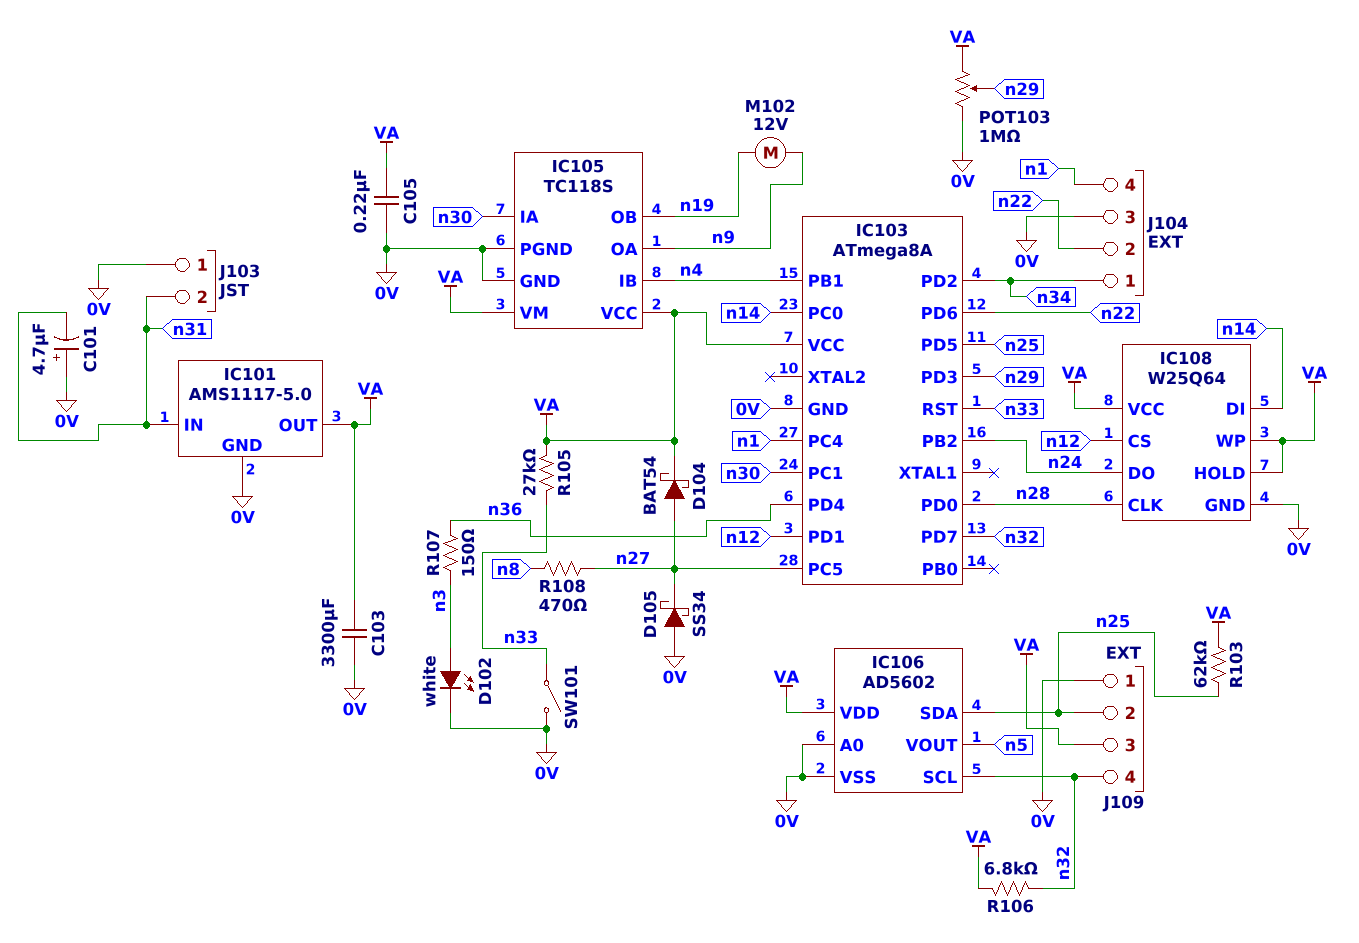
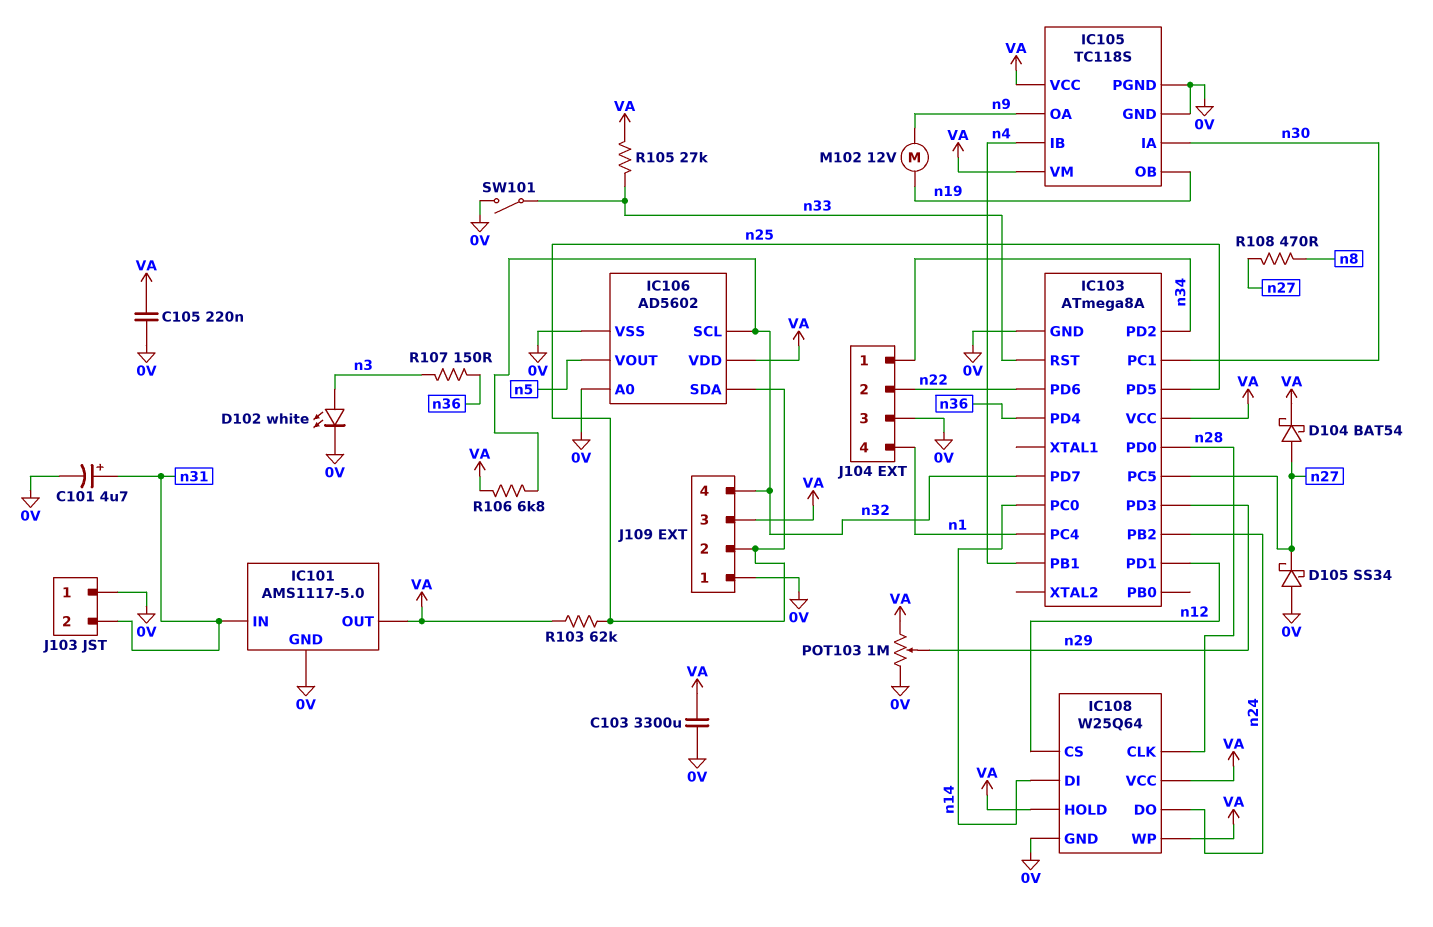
C101: 4.7uF (plus 0V, minus n31) -> 4.7uF (plus n31, minus 0V)

